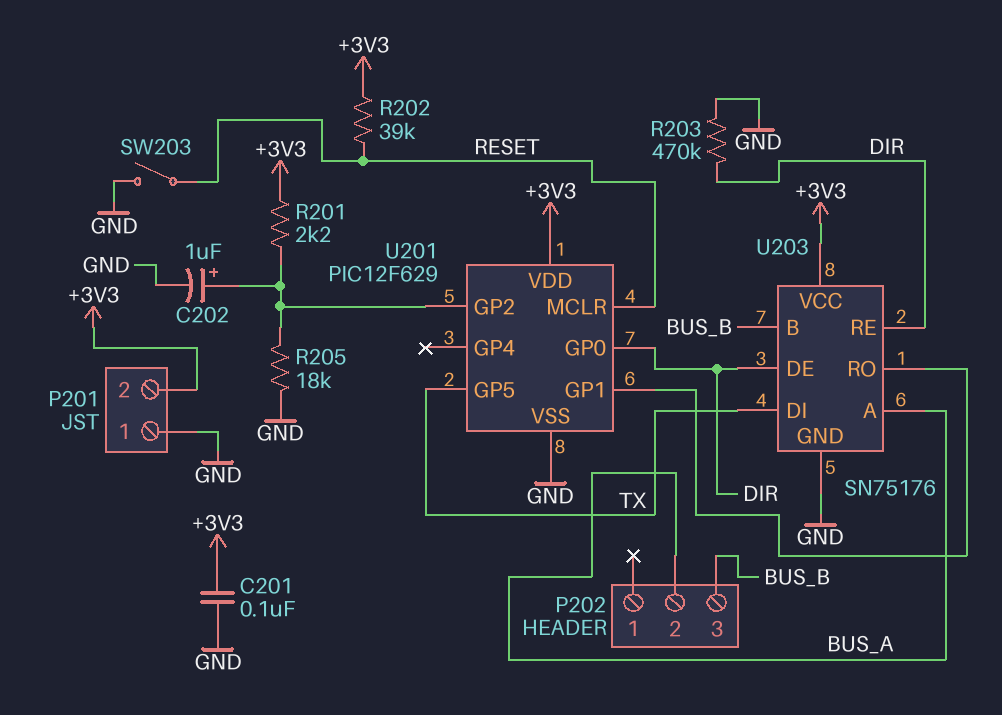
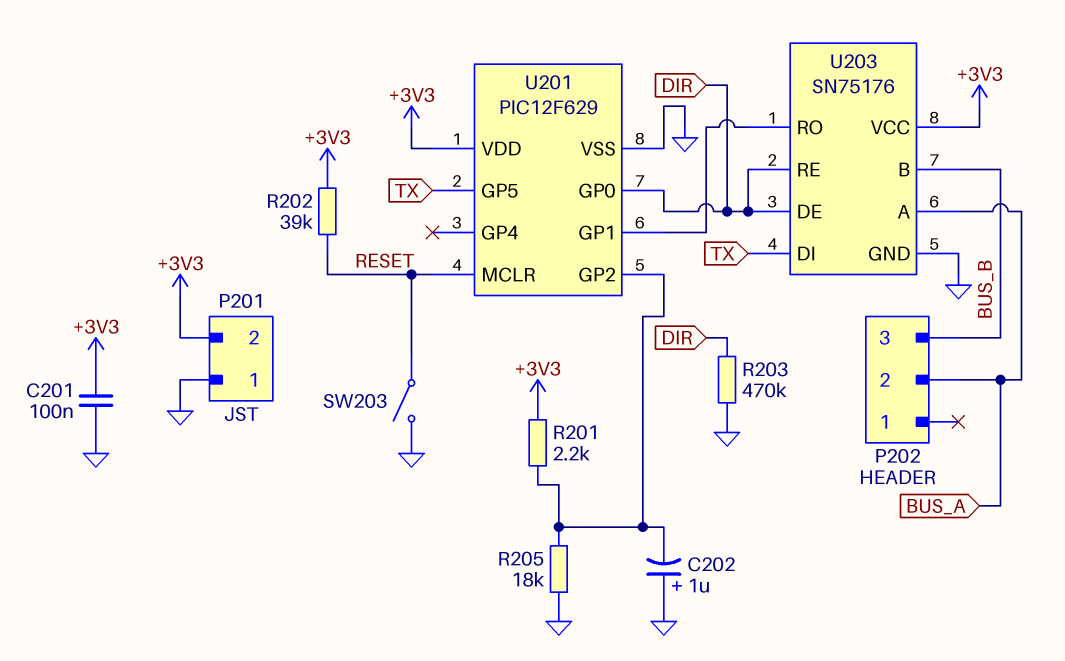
C202: 1uF (plus U201/GP2, minus GND) -> 1uF (plus GND, minus U201/GP2)

